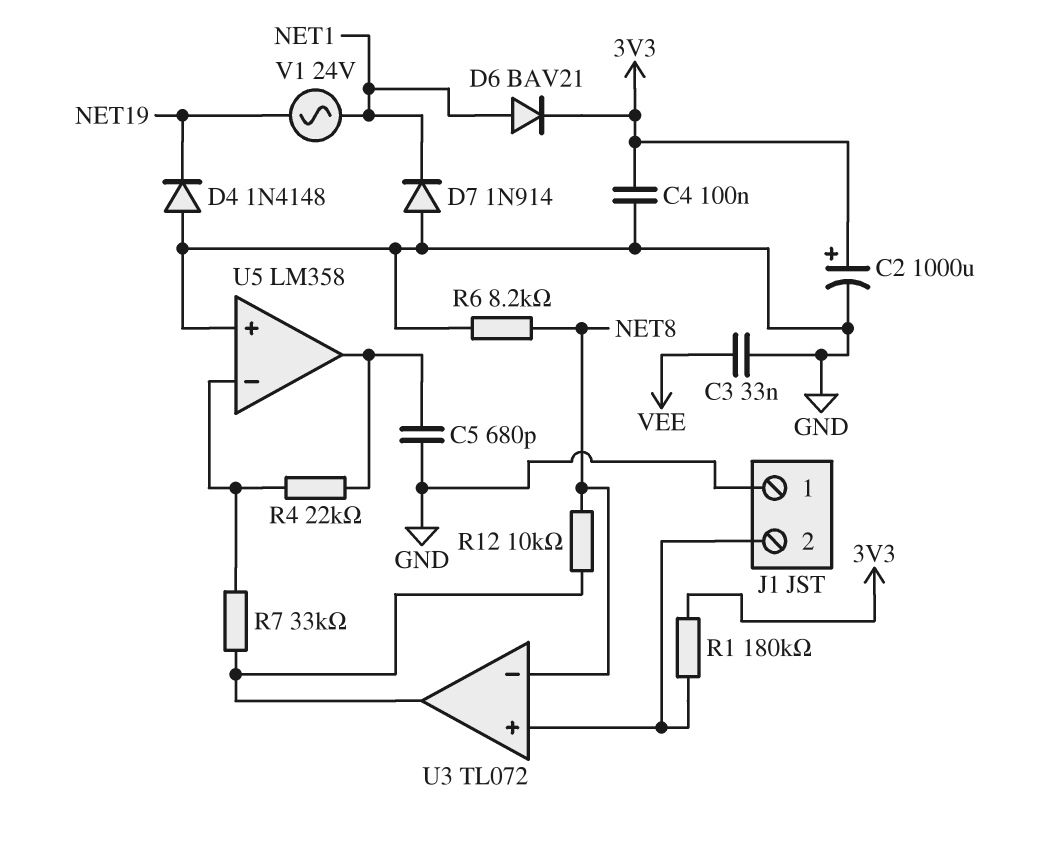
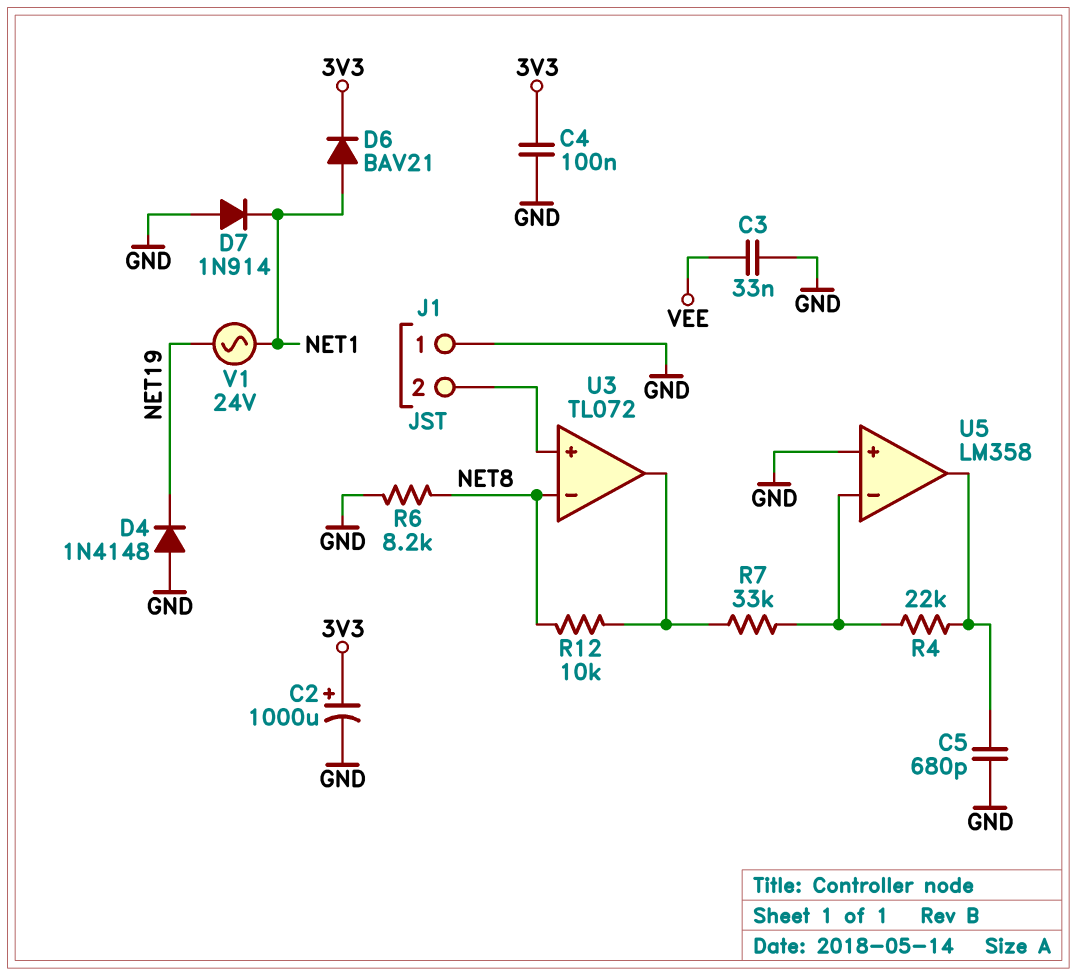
R1: 180k (3V3, J1/2) -> none

